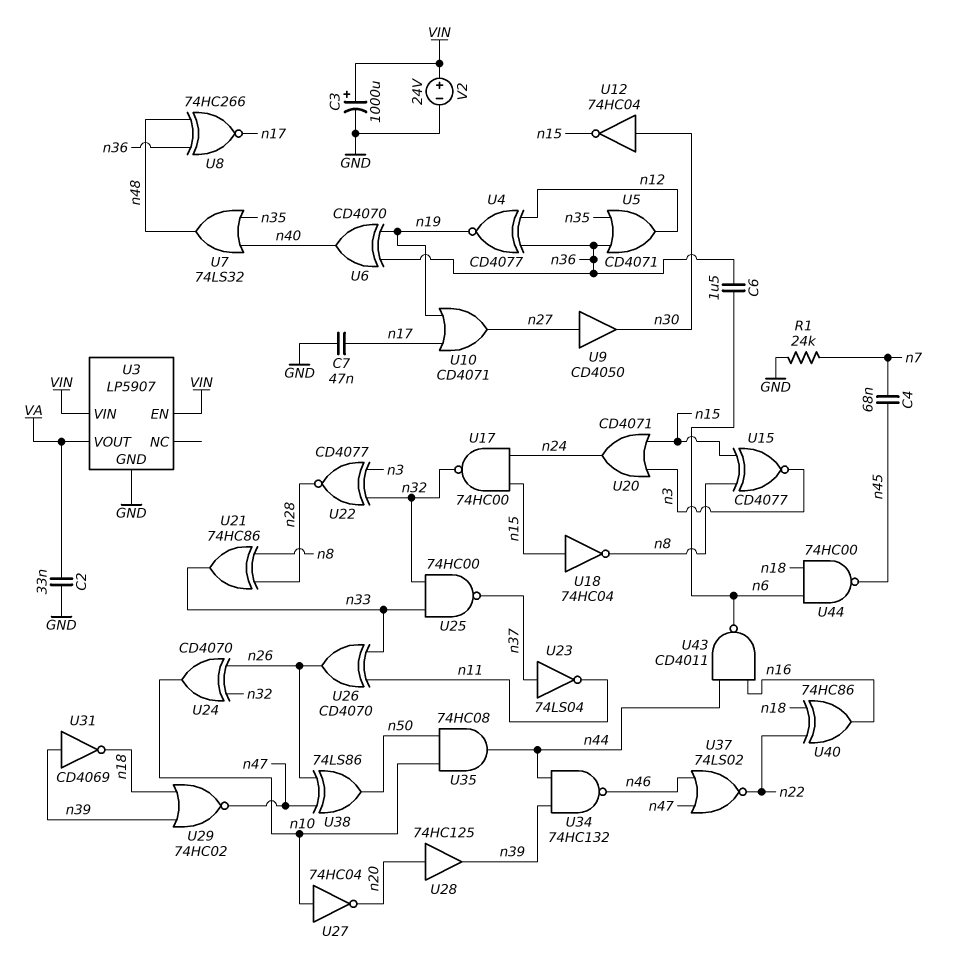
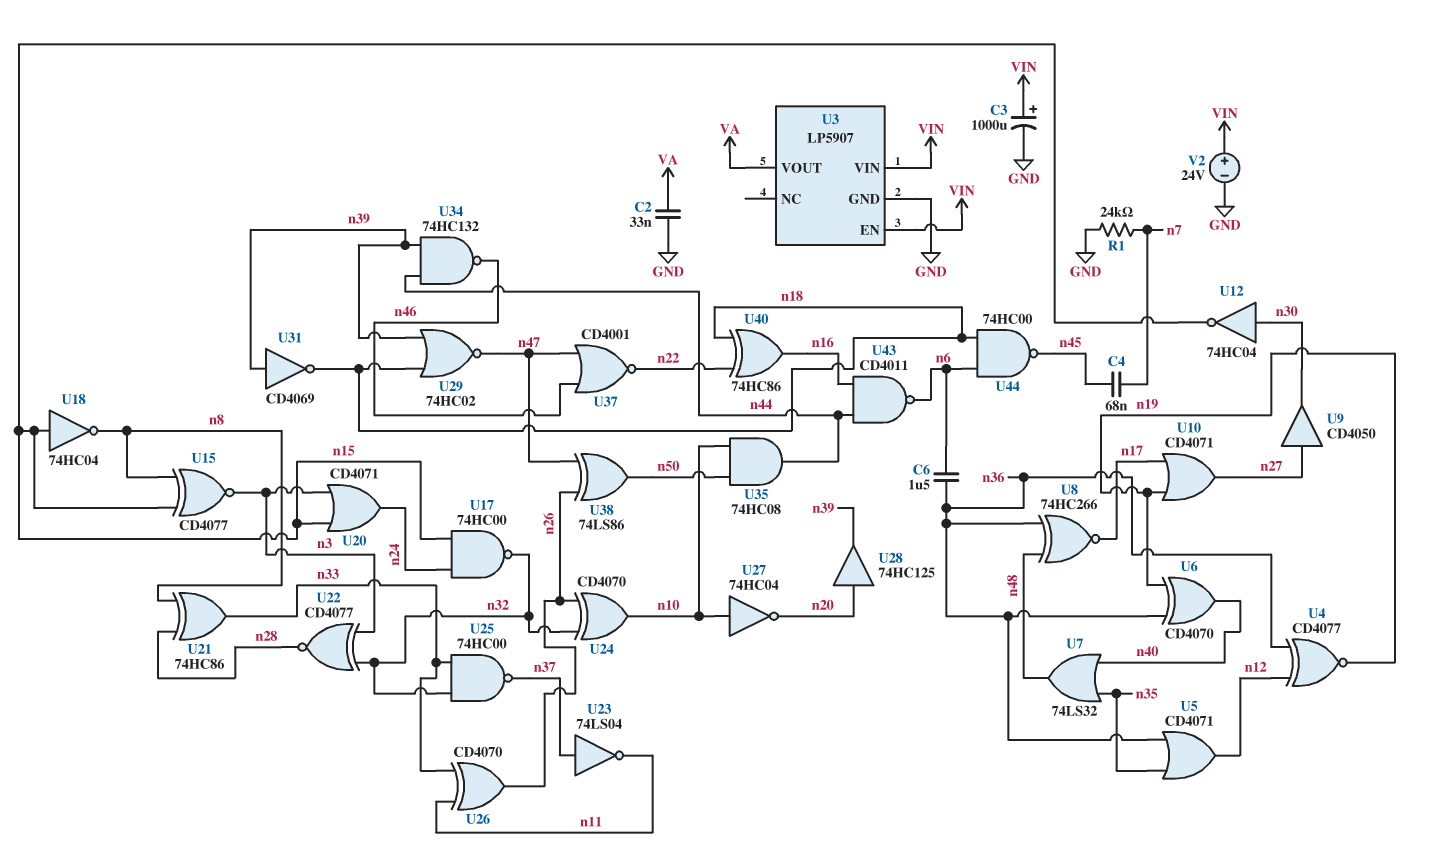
C7: 47nF (GND, n17) -> none
U37: NOR 74LS02 (in n46, in n47, out n22) -> NOR CD4001 (in n46, in n47, out n22)

